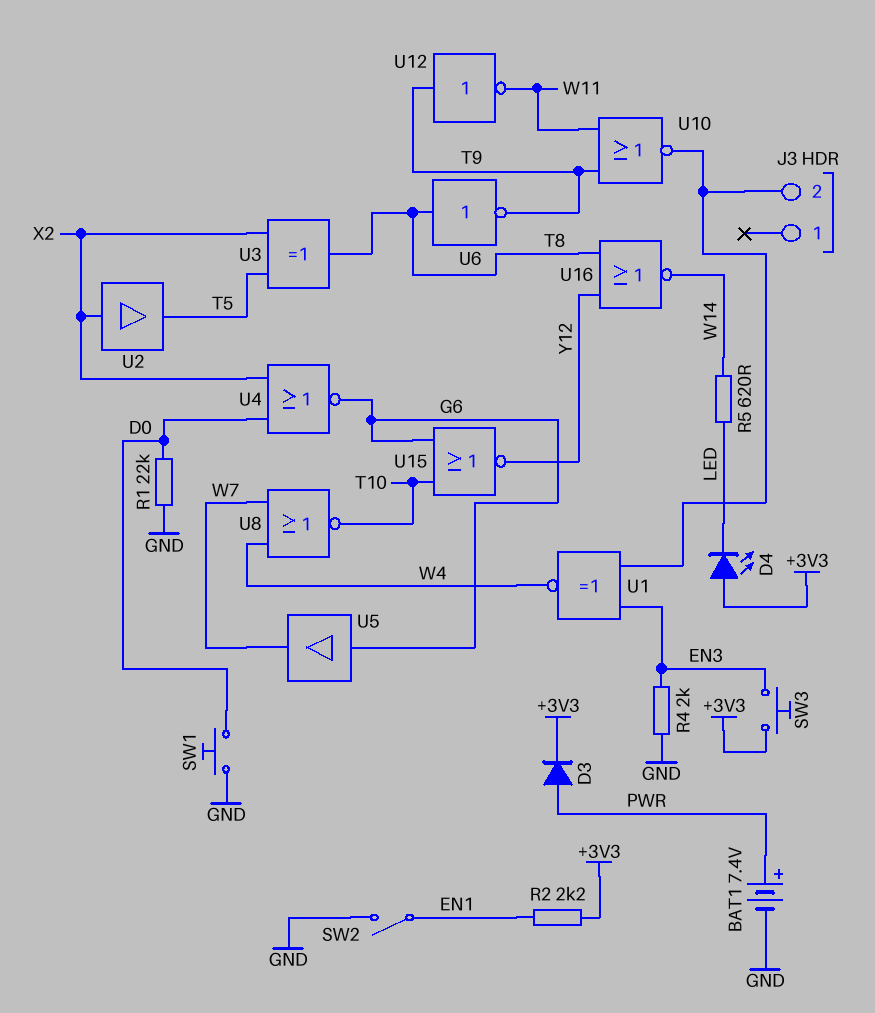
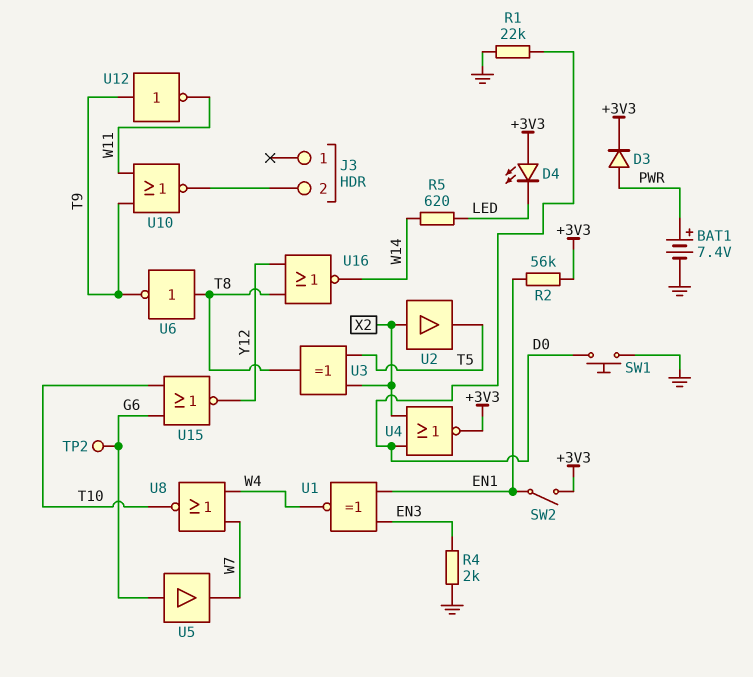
R2: 2.2k (+3V3, EN1) -> 56k (+3V3, EN1)
SW2: switch (EN1, GND) -> switch (+3V3, EN1)
SW3: button (+3V3, EN3) -> none
TP2: none -> test point (G6)
U1: XNOR (in EN3, in J3/2, out W4) -> XNOR (in EN1, in EN3, out W4)
U4: NOR (in D0, in X2, out G6) -> NOR (in D0, in X2, out +3V3)

